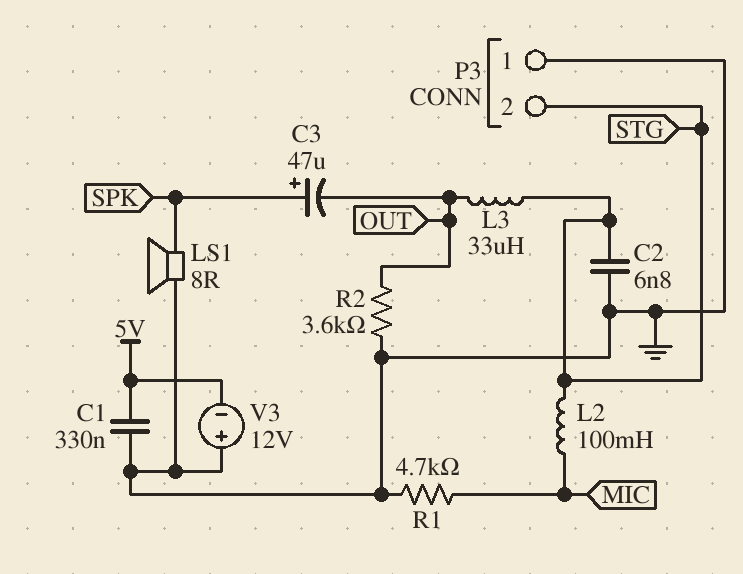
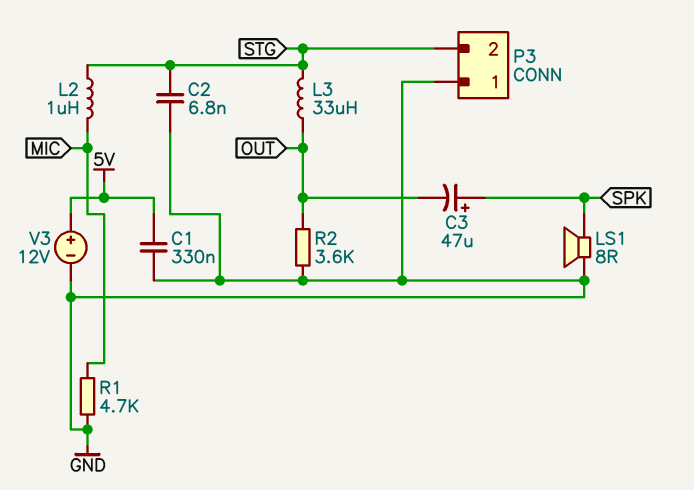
L2: 100mH (MIC, STG) -> 1uH (MIC, STG)
V3: 12V (plus GND, minus 5V) -> 12V (plus 5V, minus GND)

